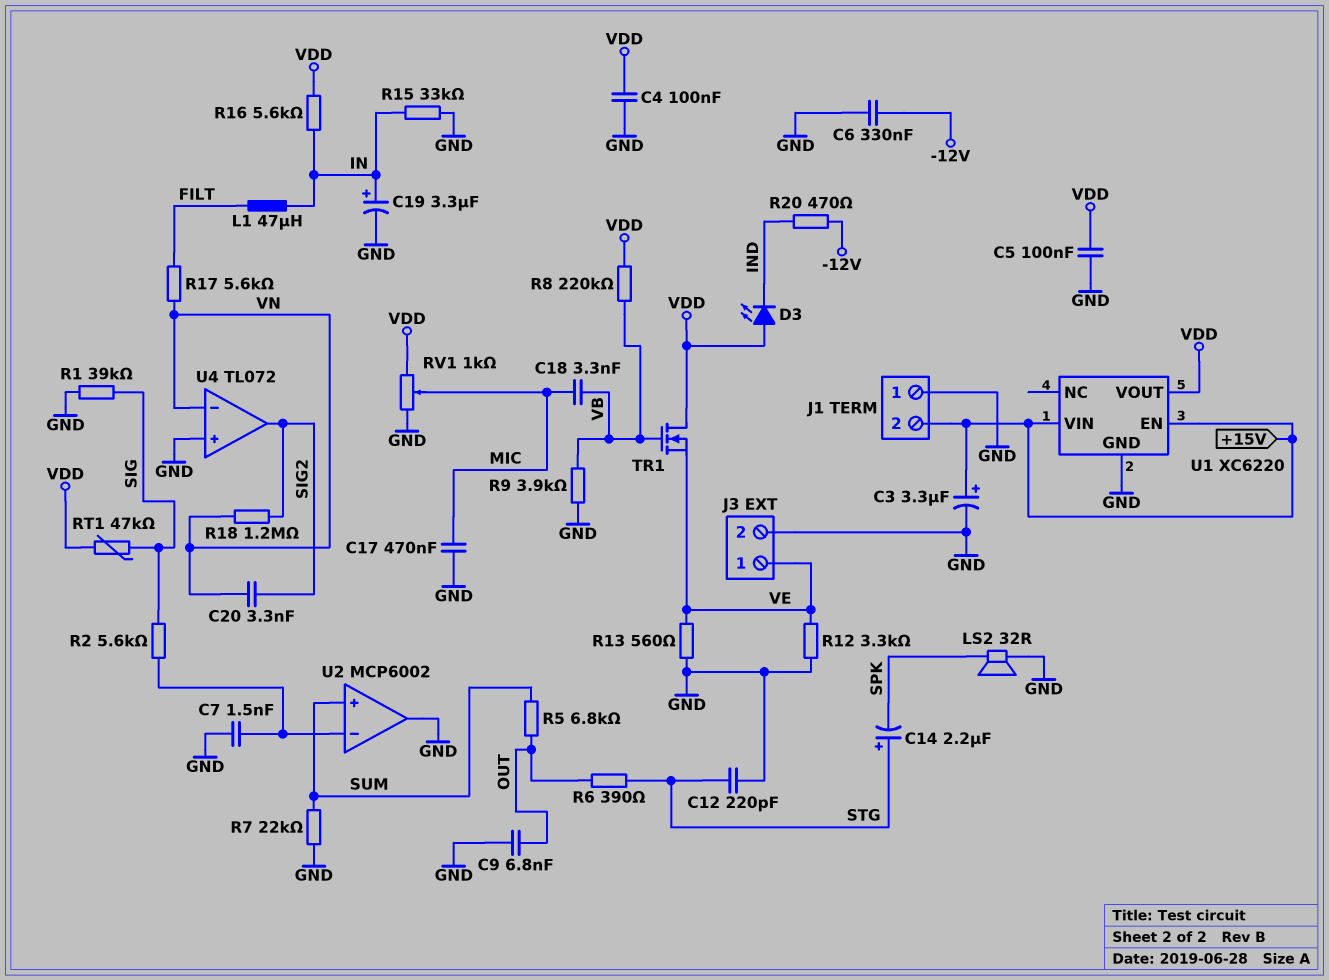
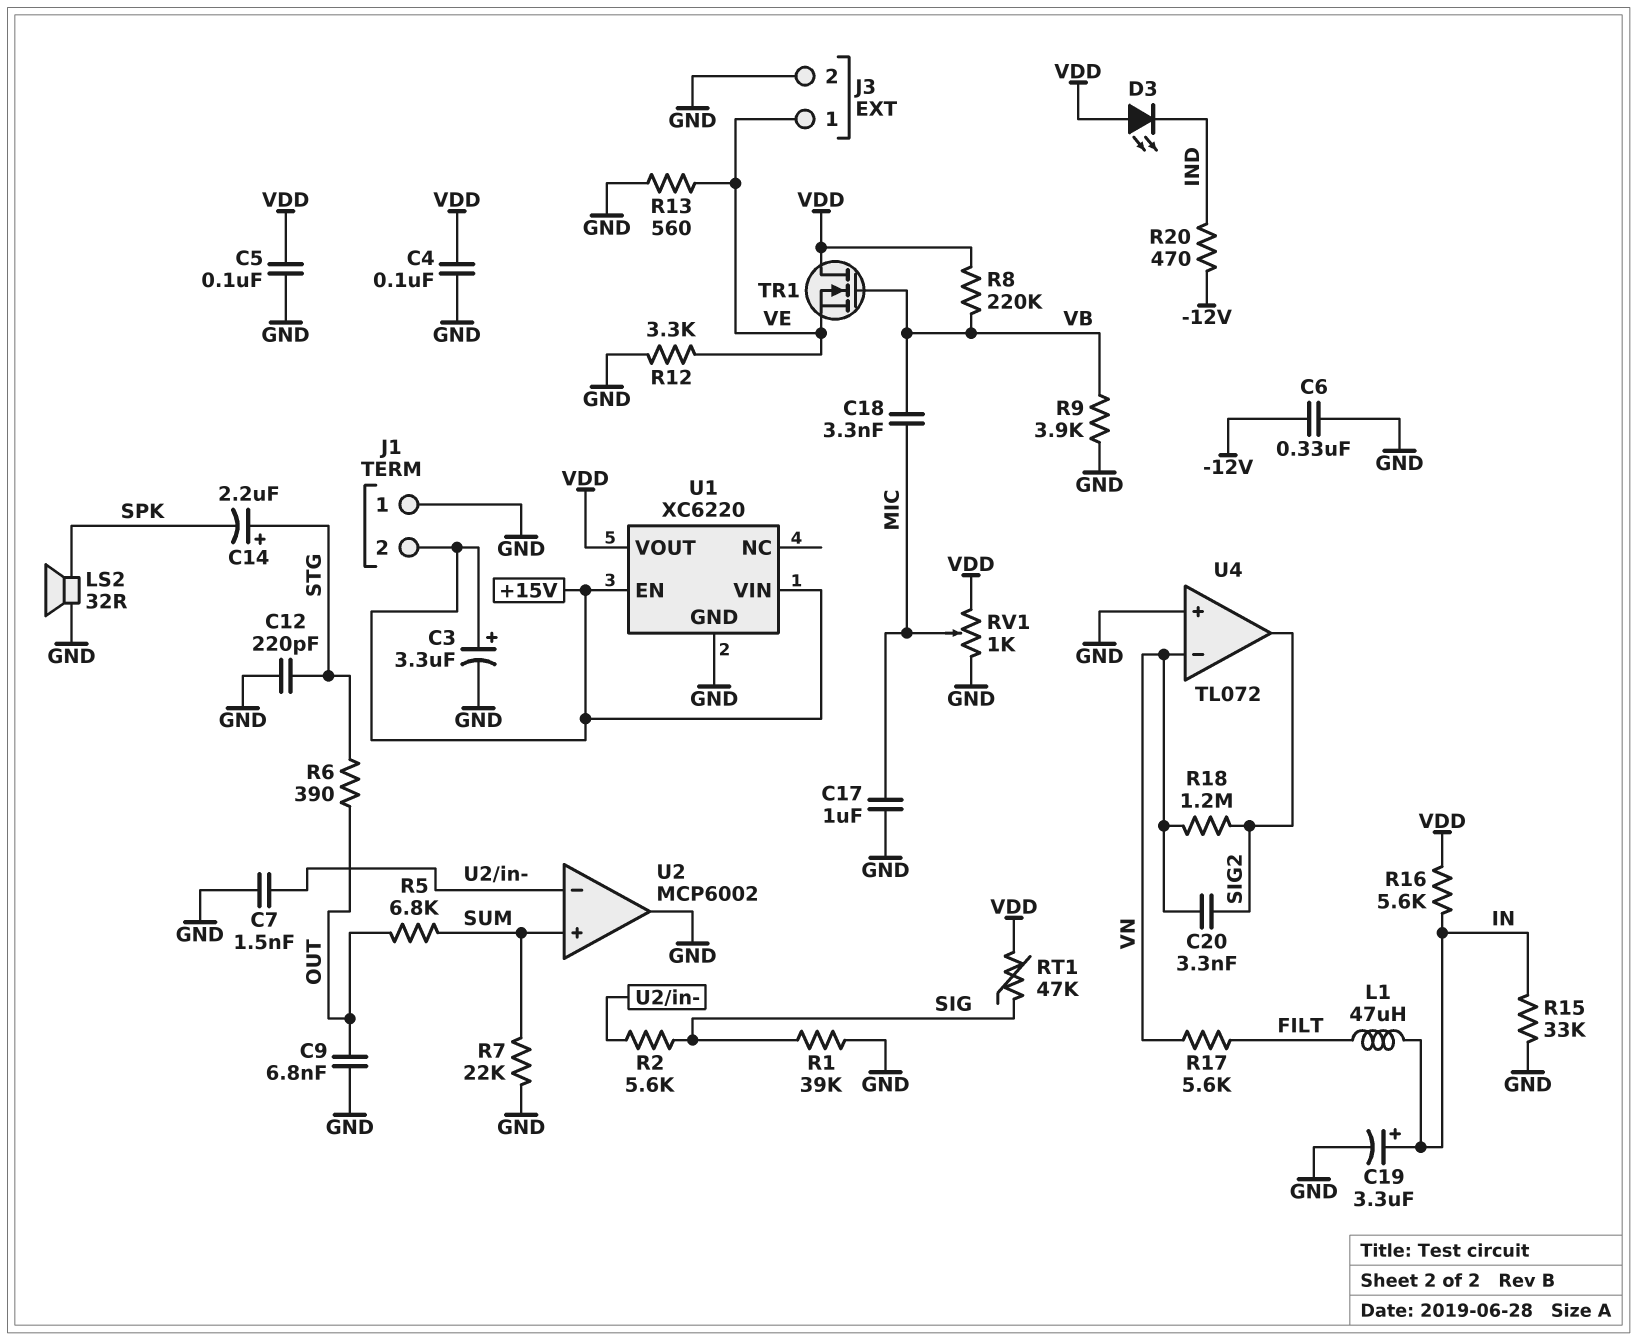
C17: 470nF (GND, MIC) -> 1uF (GND, MIC)

